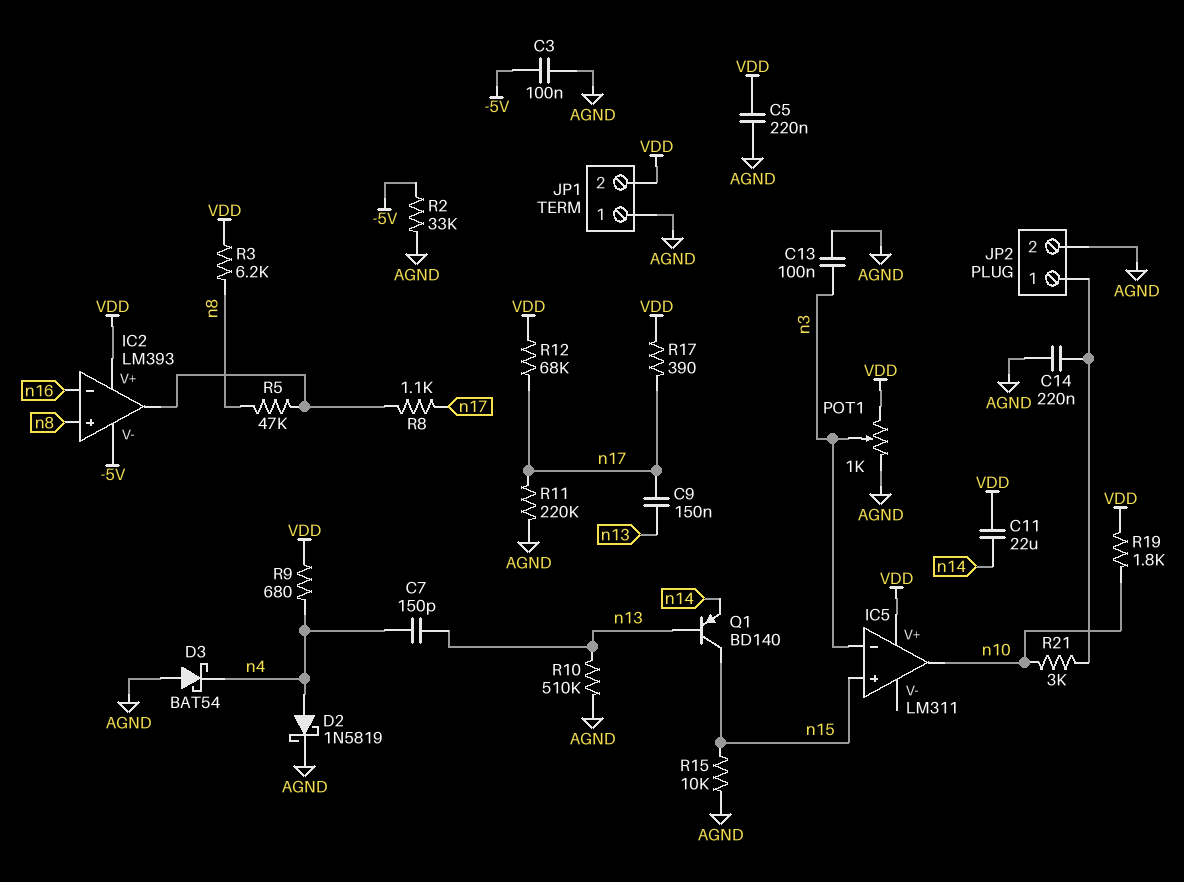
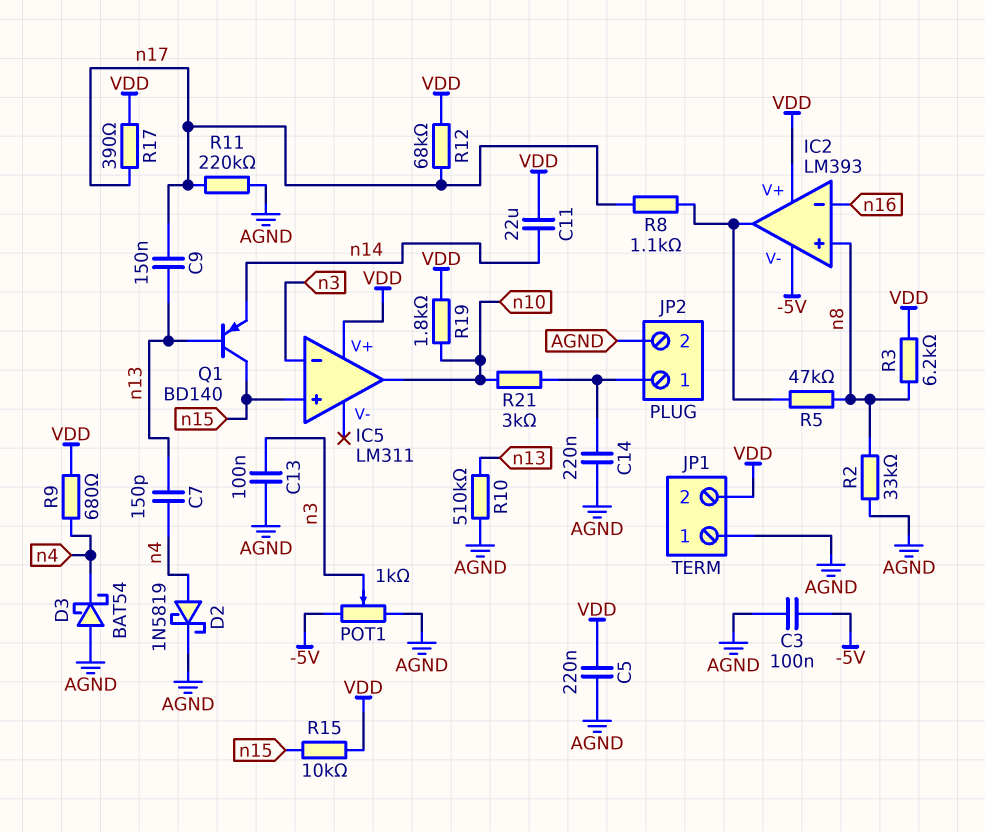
POT1: 1k (AGND, VDD, wiper n3) -> 1k (-5V, AGND, wiper n3)
R2: 33k (-5V, AGND) -> 33k (AGND, n8)
R15: 10k (AGND, n15) -> 10k (VDD, n15)

